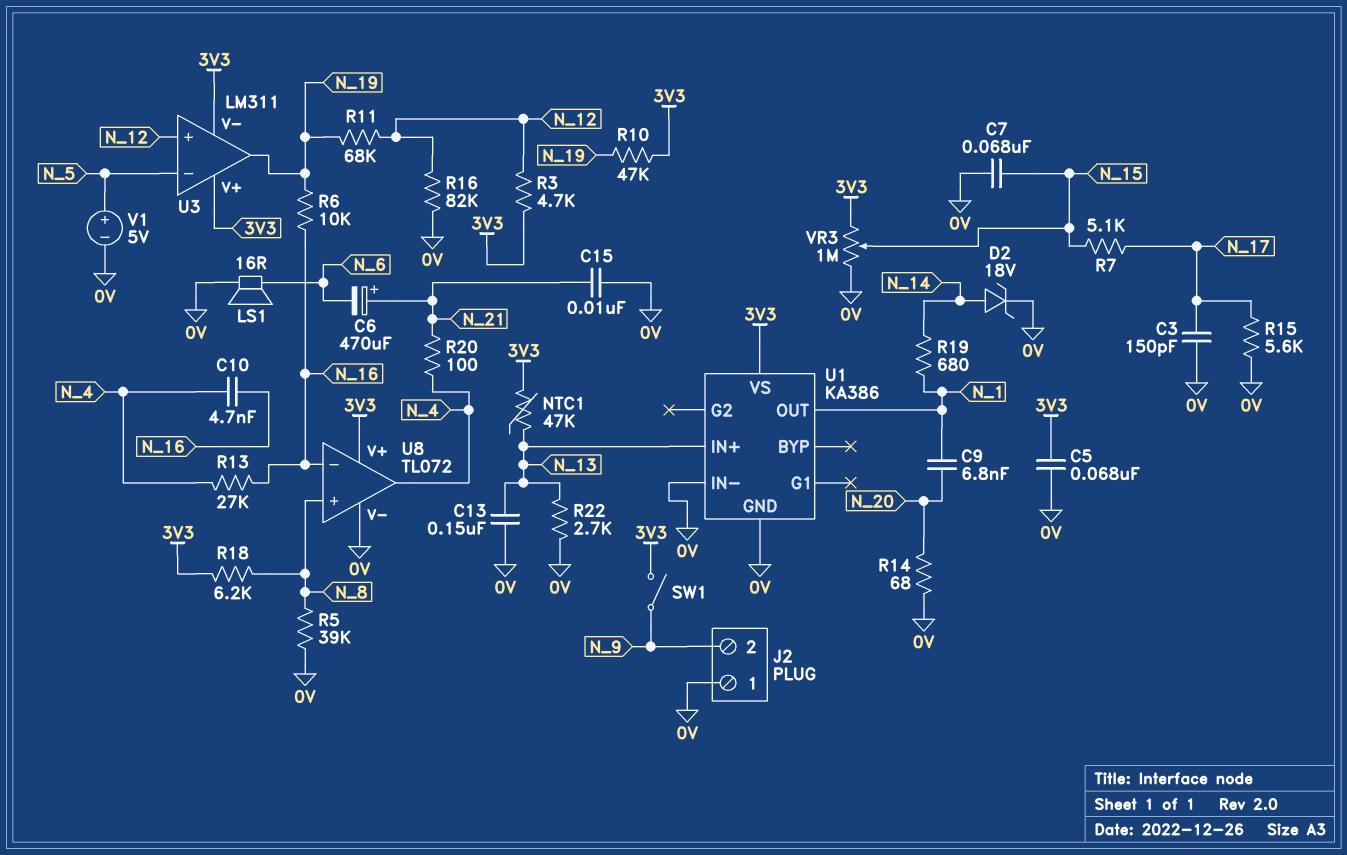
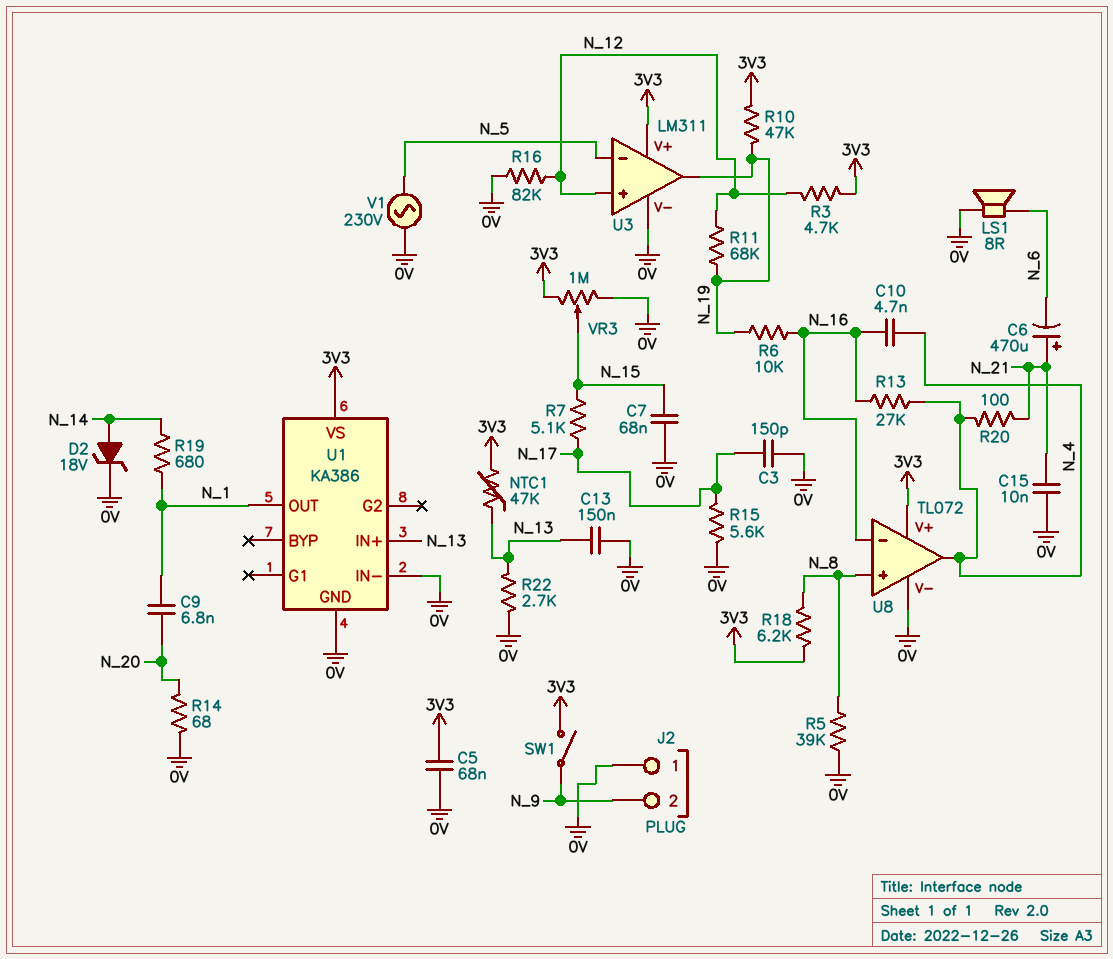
LS1: speaker 16R (0V, N_6) -> speaker 8R (0V, N_6)
U3 pin V-: 3V3 -> 0V
V1: 5V (plus N_5, minus 0V) -> AC 230V (0V, N_5)

